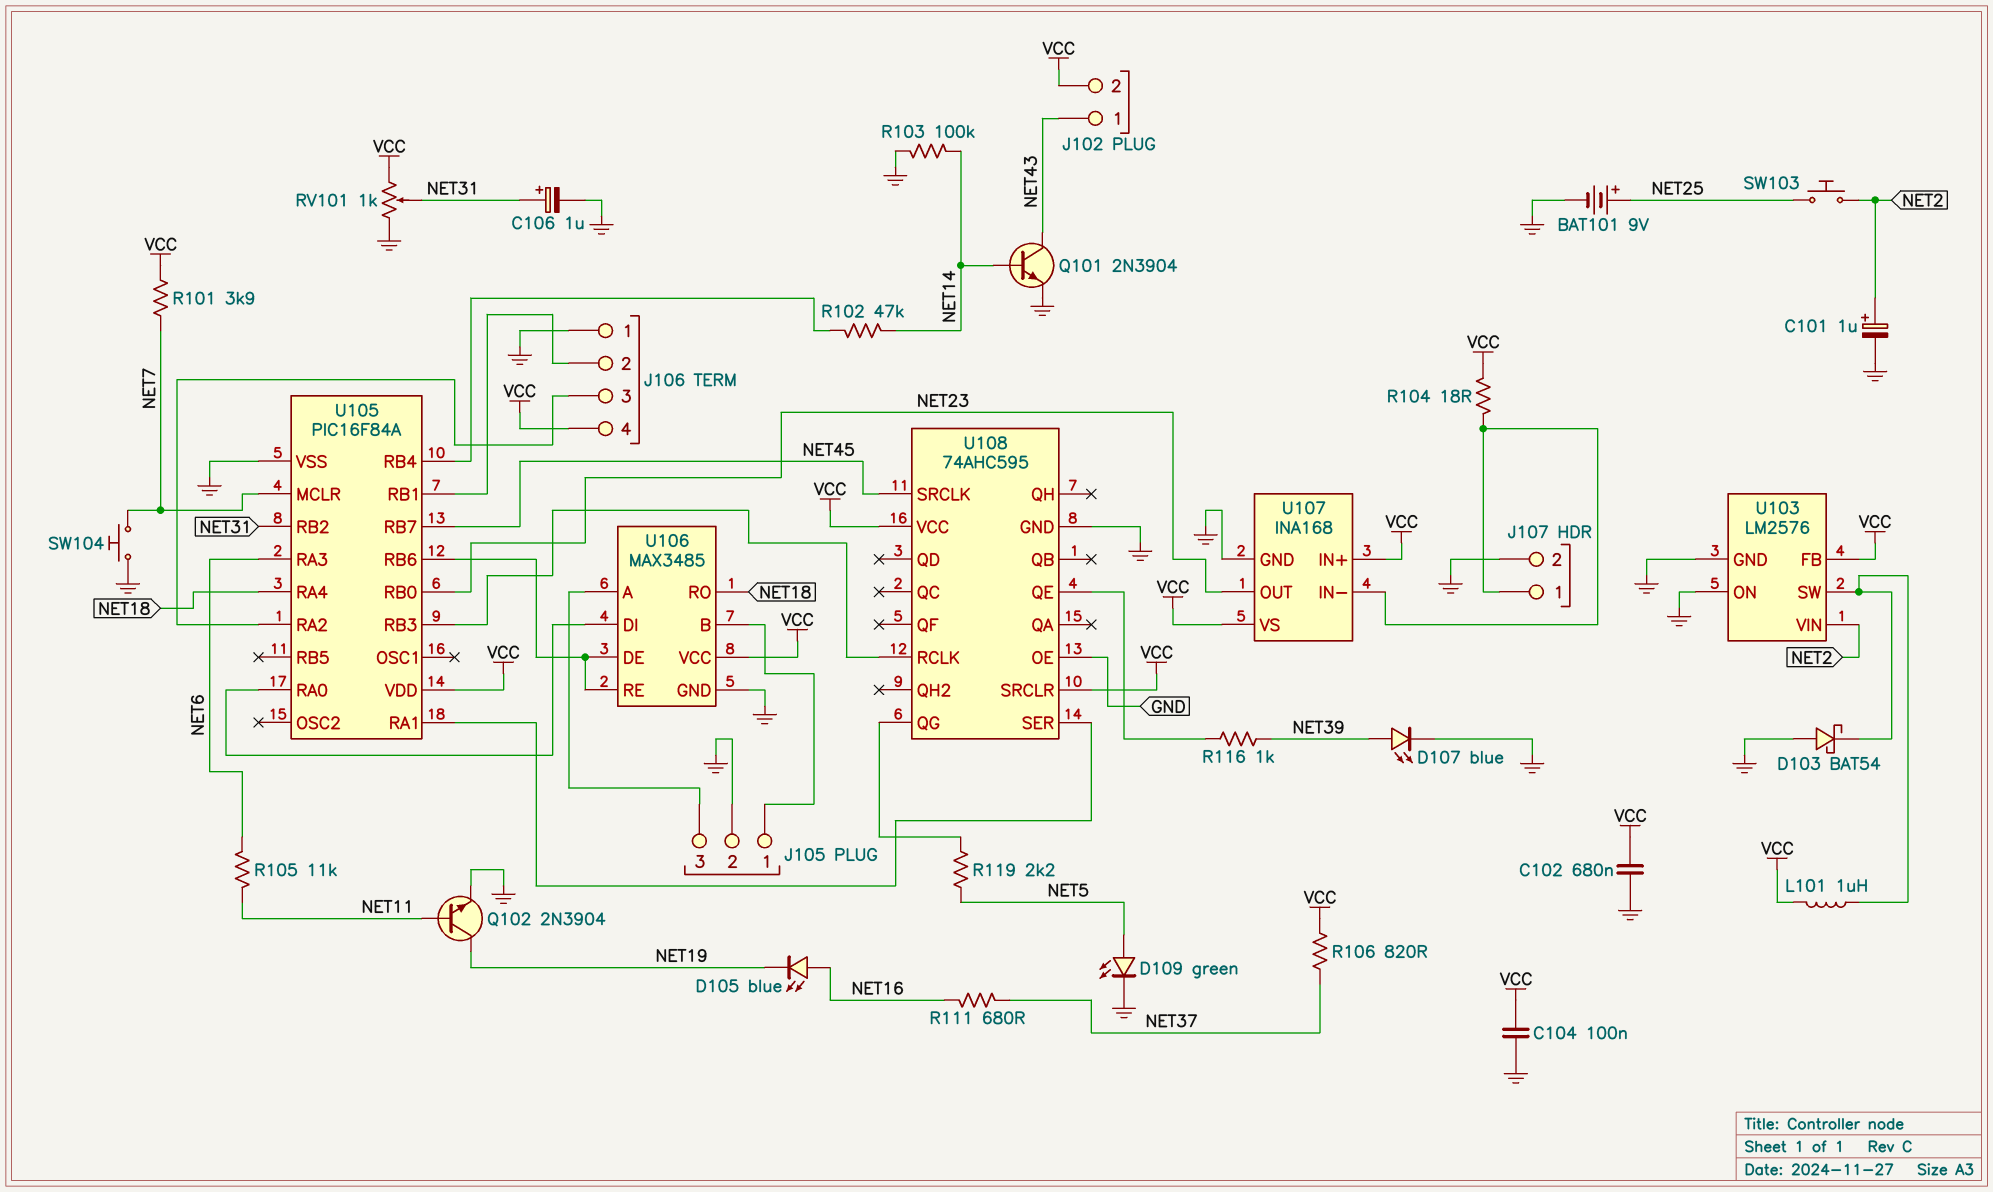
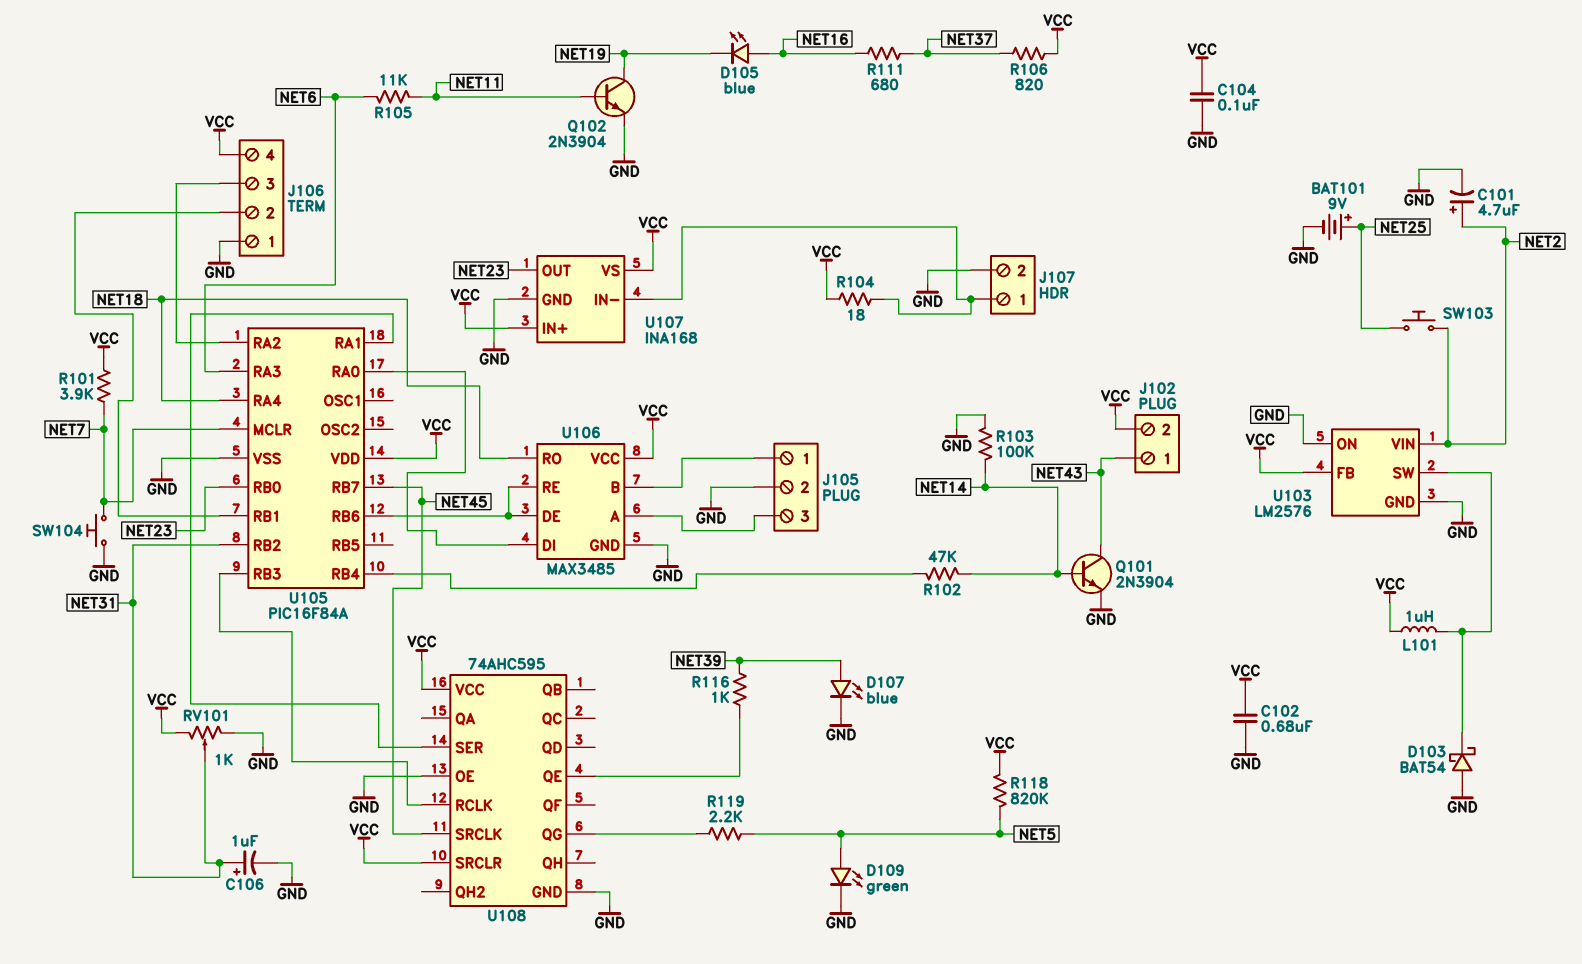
C101: 1uF (plus NET2, minus GND) -> 4.7uF (plus NET2, minus GND)
R118: none -> 820k (NET5, VCC)

